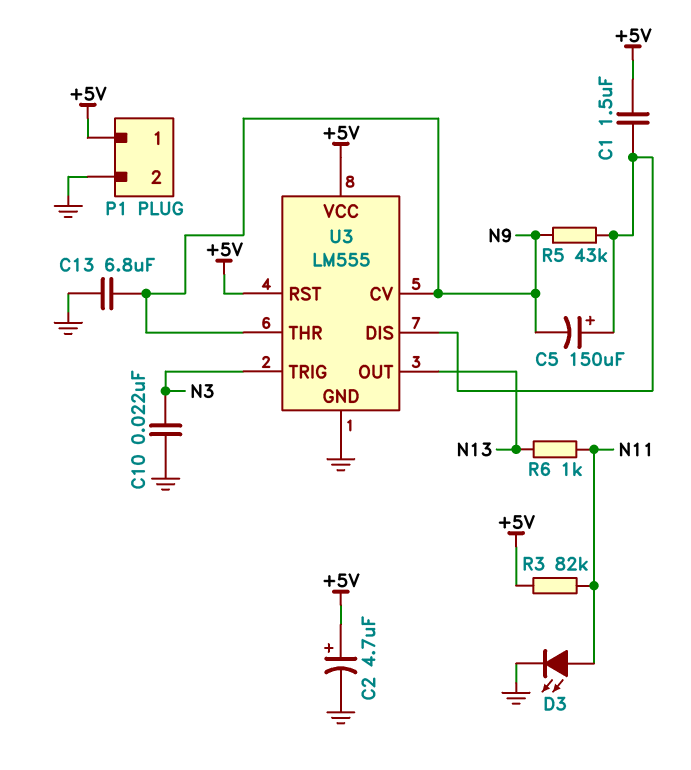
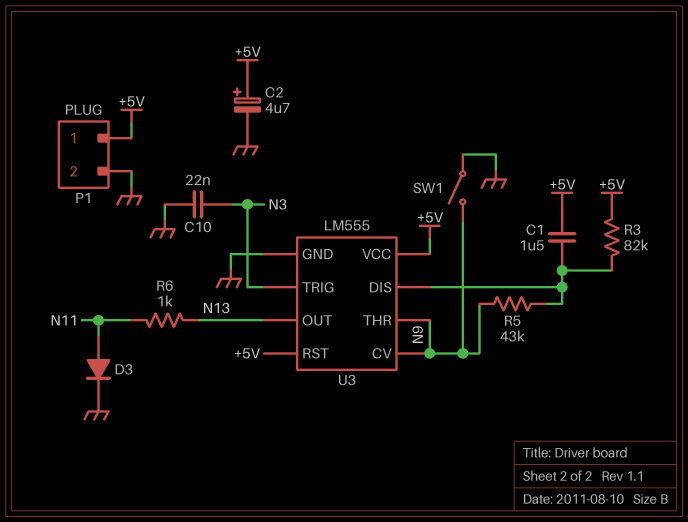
C5: 150uF (plus U3/DIS, minus N9) -> none
C13: 6.8uF (GND, N9) -> none
D3: LED (A N11, K GND) -> diode (A N11, K GND)
R3: 82k (+5V, N11) -> 82k (+5V, U3/DIS)
SW1: none -> switch (GND, N9)

